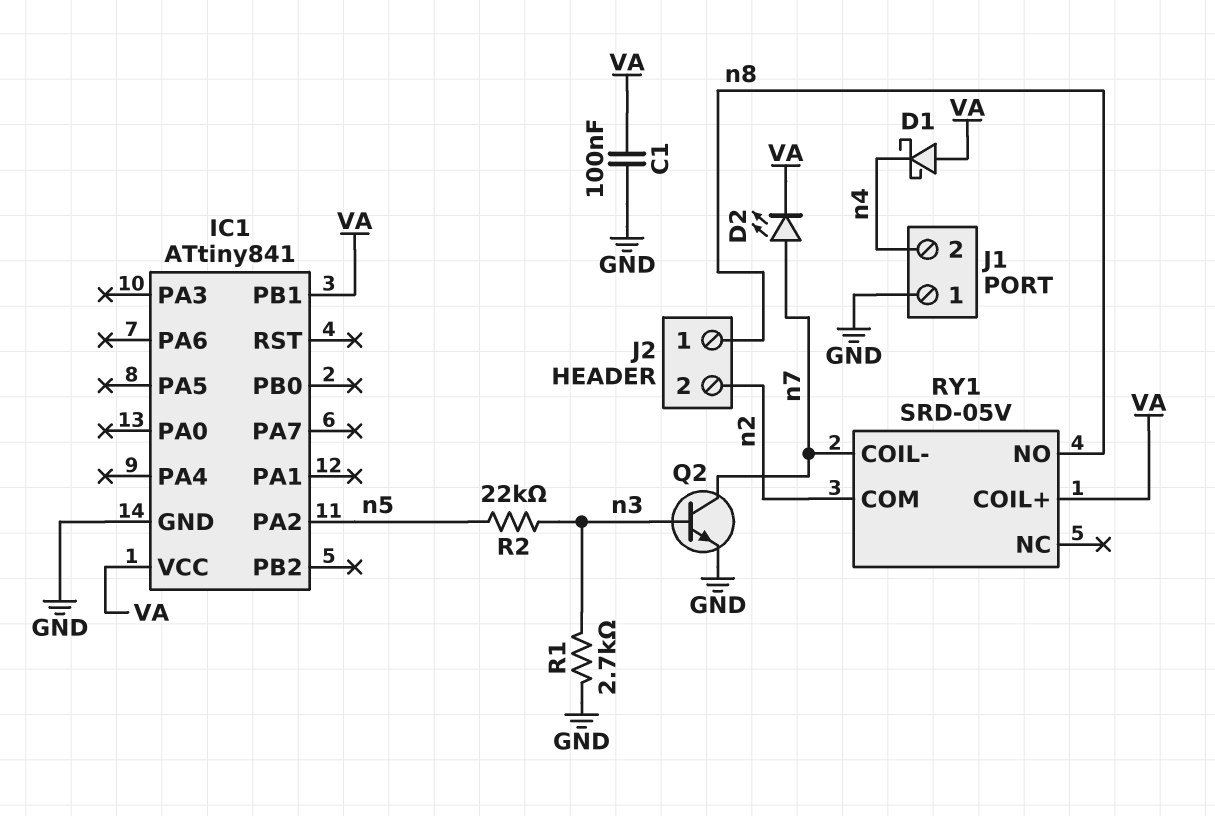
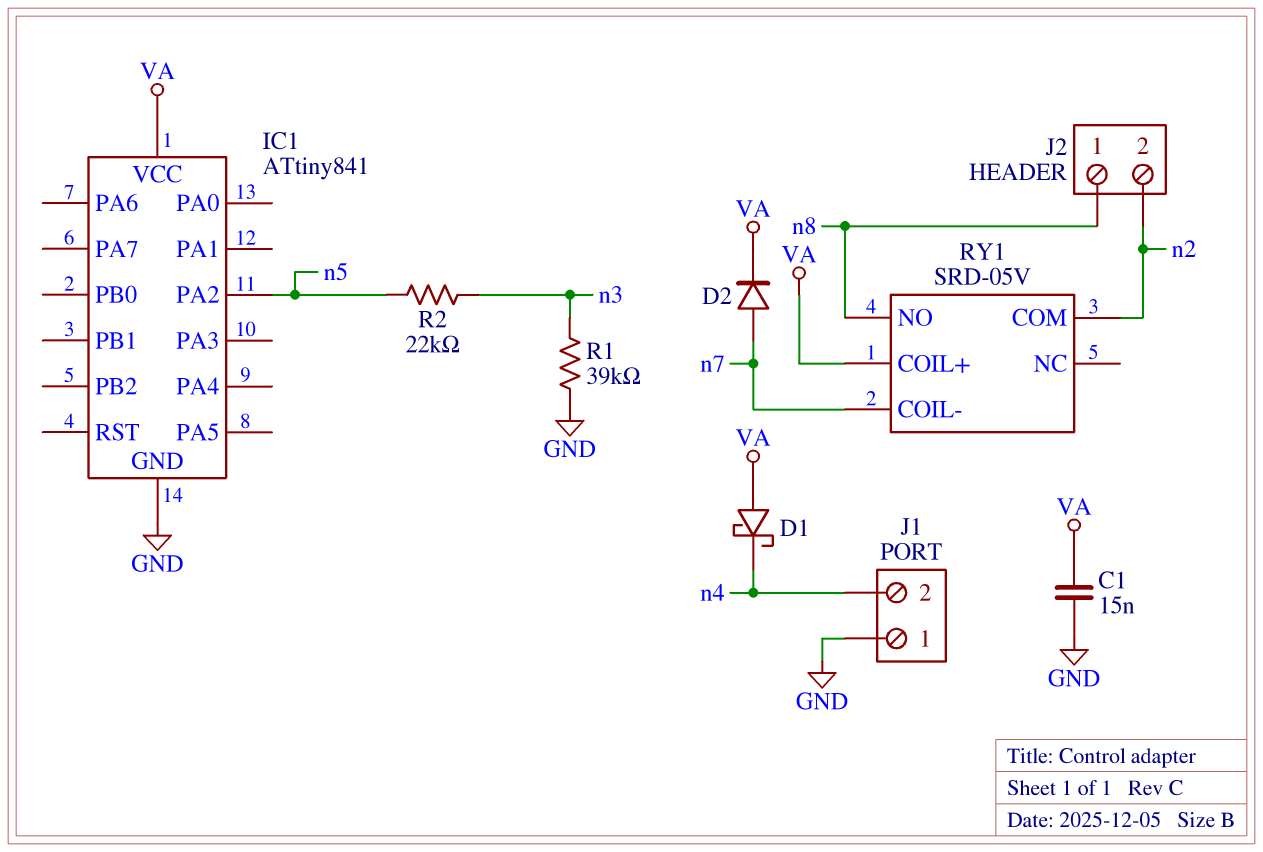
C1: 100nF (GND, VA) -> 15nF (GND, VA)
D2: LED (A n7, K VA) -> diode (A n7, K VA)
IC1 pin PB1: VA -> none
Q2: NPN (B n3, C n7, E GND) -> none
R1: 2.7k (GND, n3) -> 39k (GND, n3)

